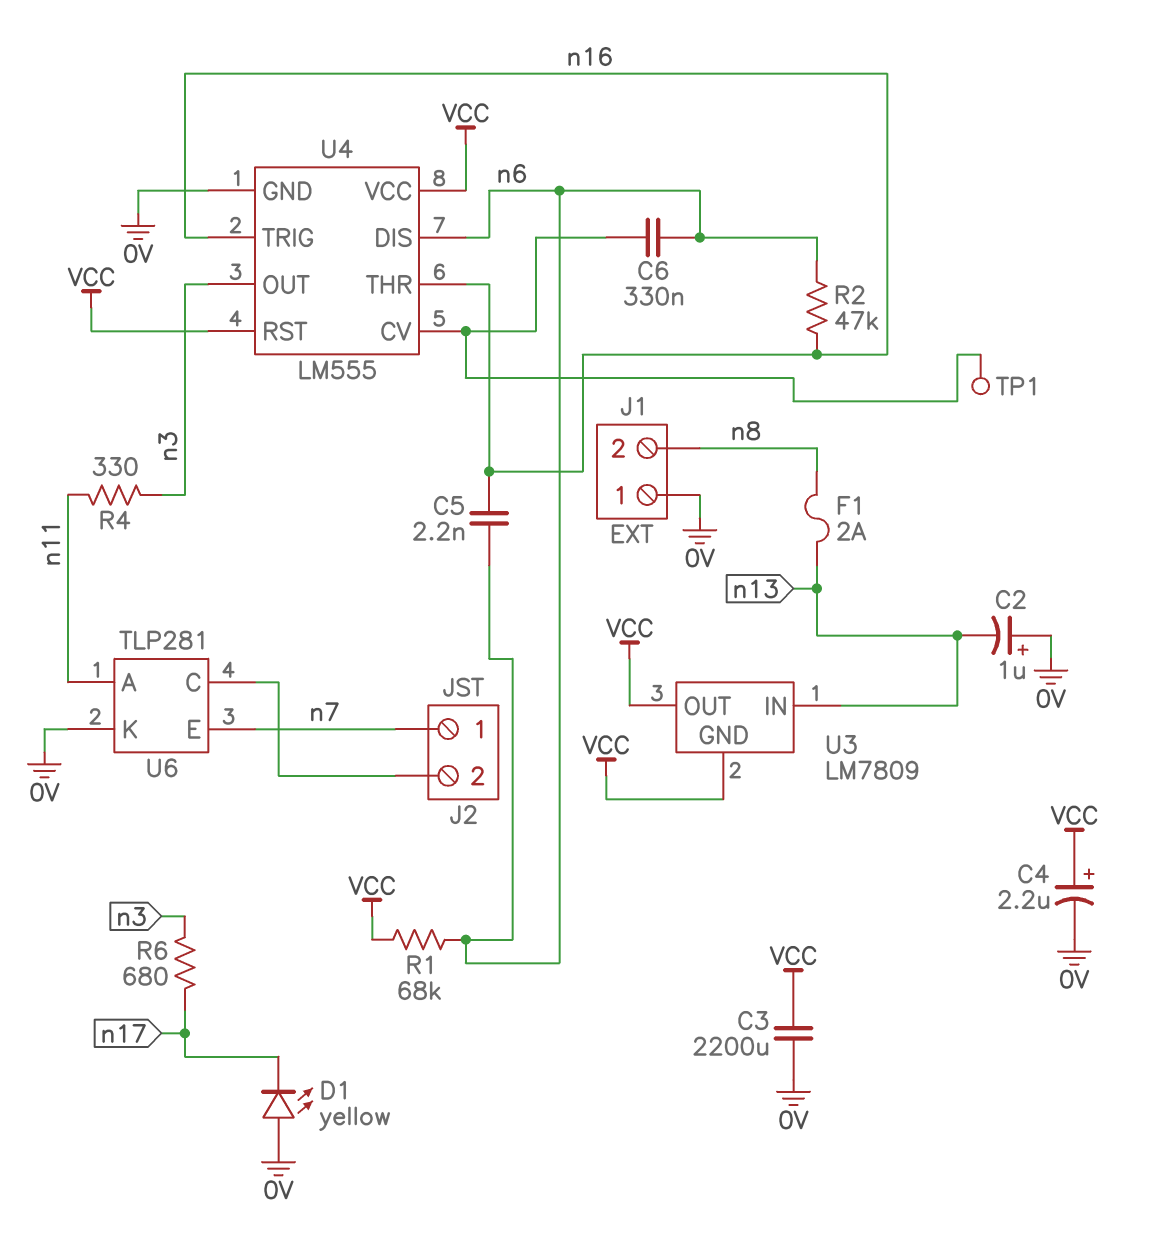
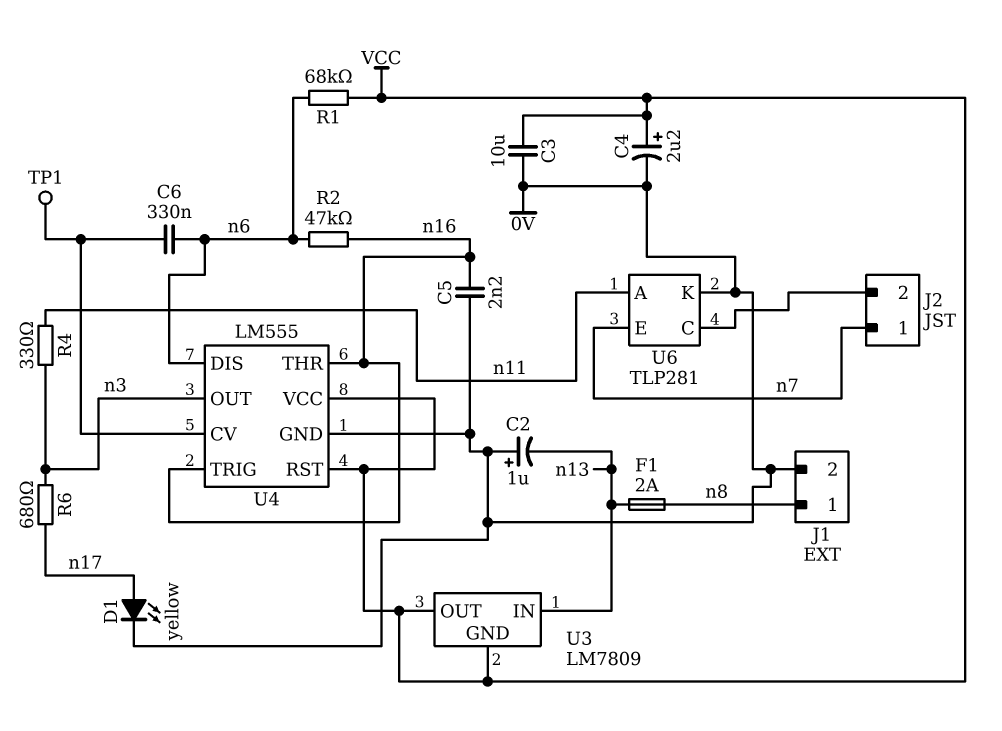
C3: 2200uF (0V, VCC) -> 10uF (0V, VCC)
C5: 2.2nF (n6, n16) -> 2.2nF (0V, n16)
D1: LED yellow (A 0V, K n17) -> LED yellow (A n17, K 0V)
J1 pin 1: 0V -> n8
J1 pin 2: n8 -> 0V

